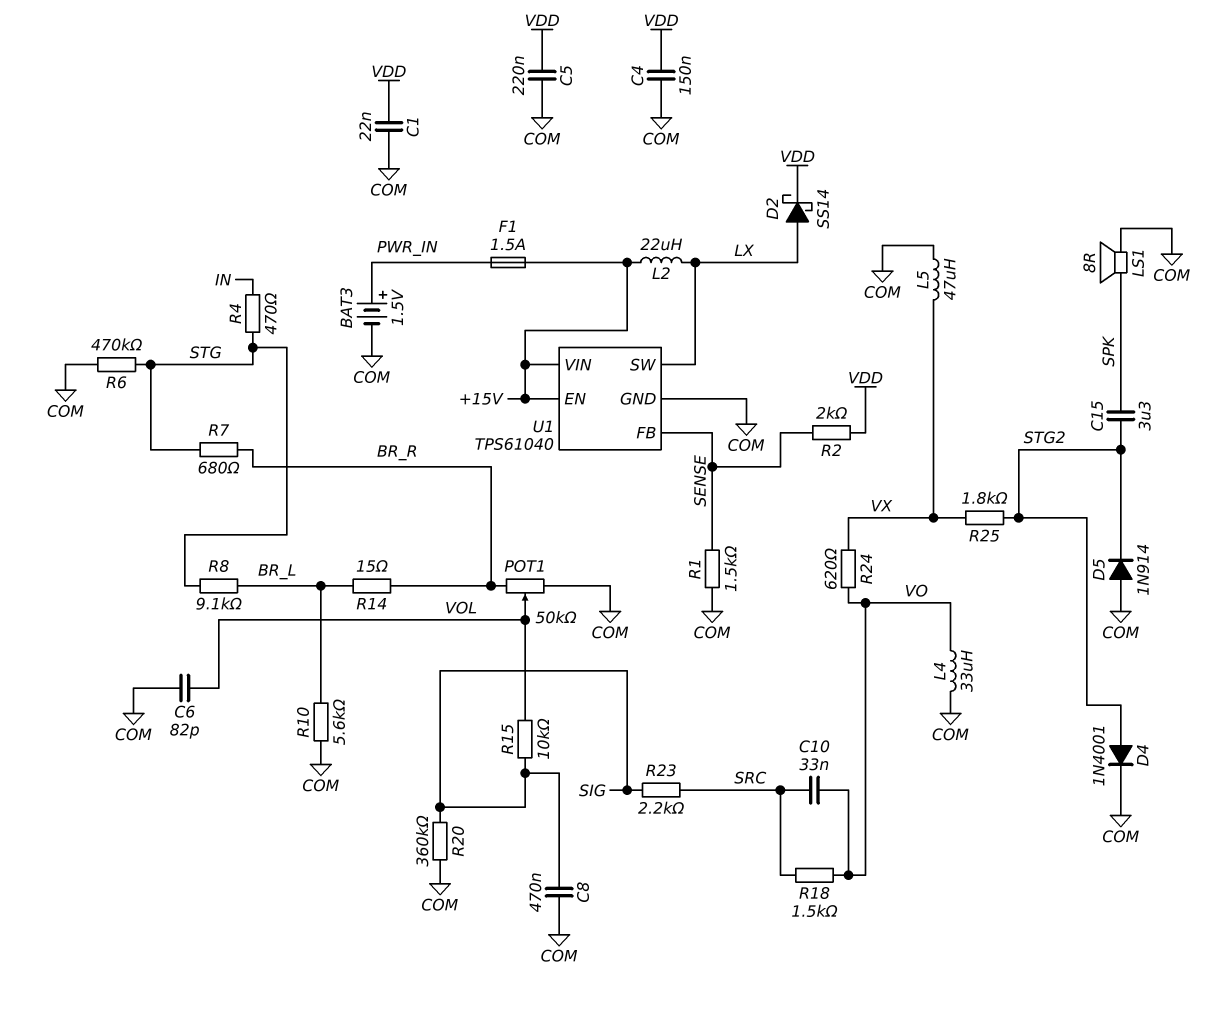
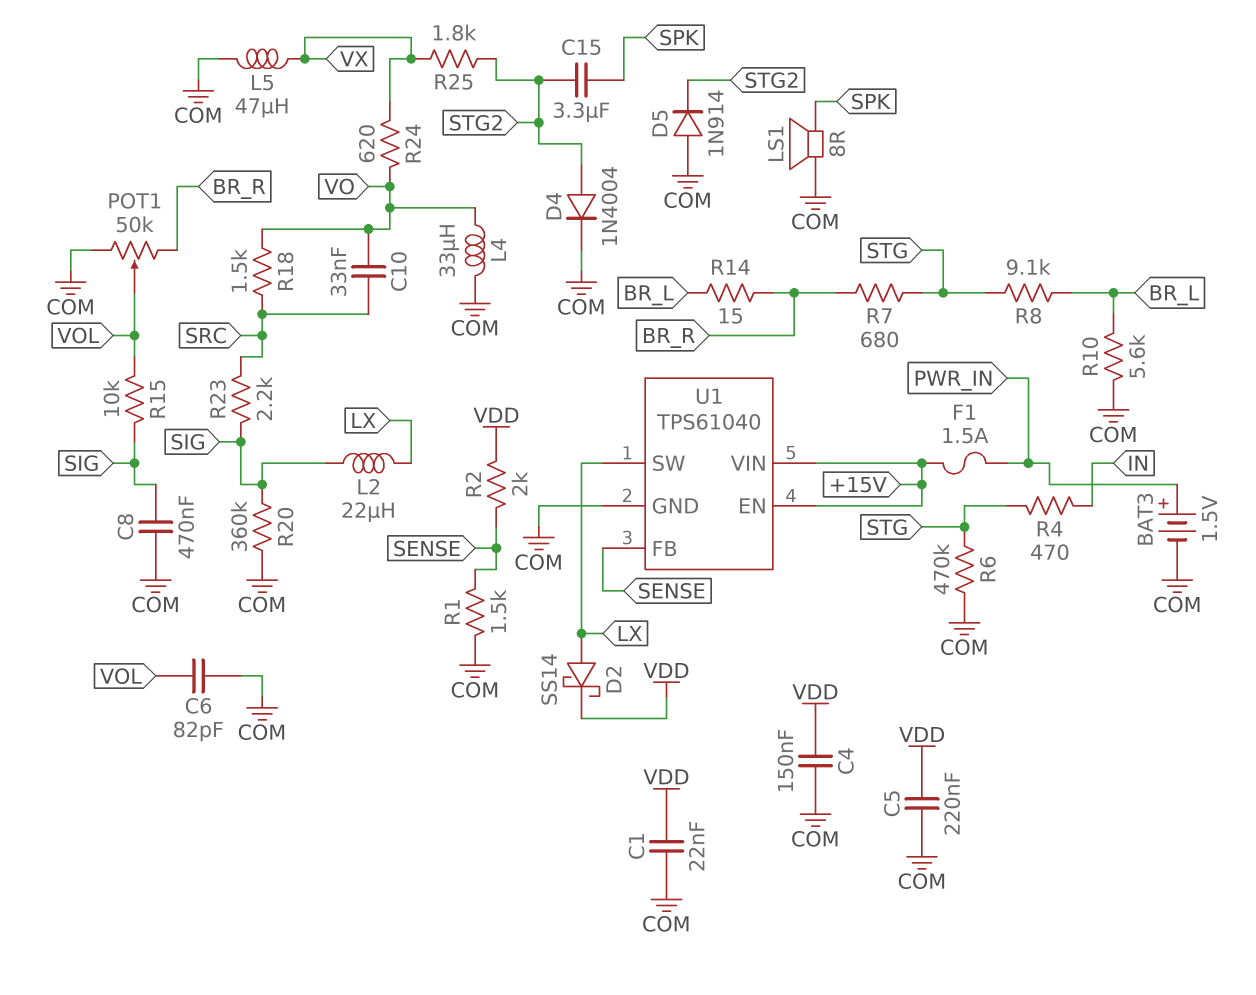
D4: diode 1N4001 (A STG2, K COM) -> diode 1N4004 (A STG2, K COM)
L2: 22uH (+15V, LX) -> 22uH (LX, SIG)

